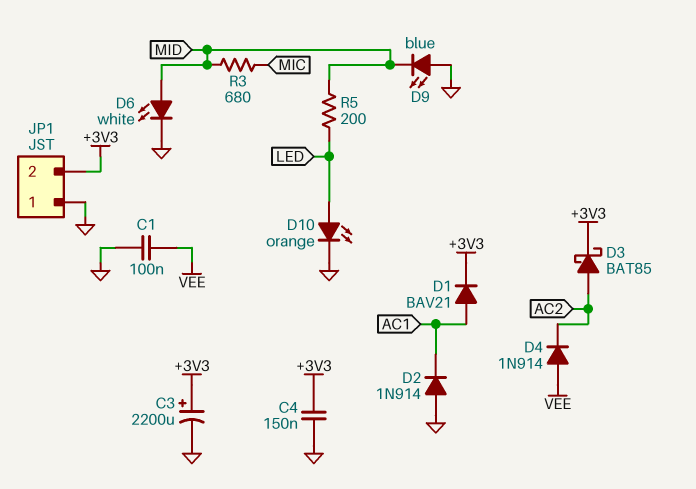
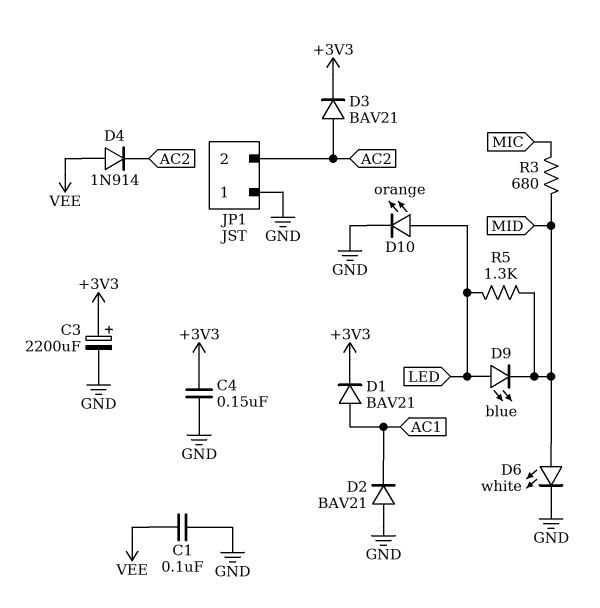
D2: diode 1N914 (A GND, K AC1) -> diode BAV21 (A GND, K AC1)
D3: schottky BAT85 (A AC2, K +3V3) -> diode BAV21 (A AC2, K +3V3)
D9: LED blue (A GND, K MID) -> LED blue (A LED, K MID)
JP1 pin 2: +3V3 -> AC2
R5: 200 (LED, MID) -> 1.3k (LED, MID)

